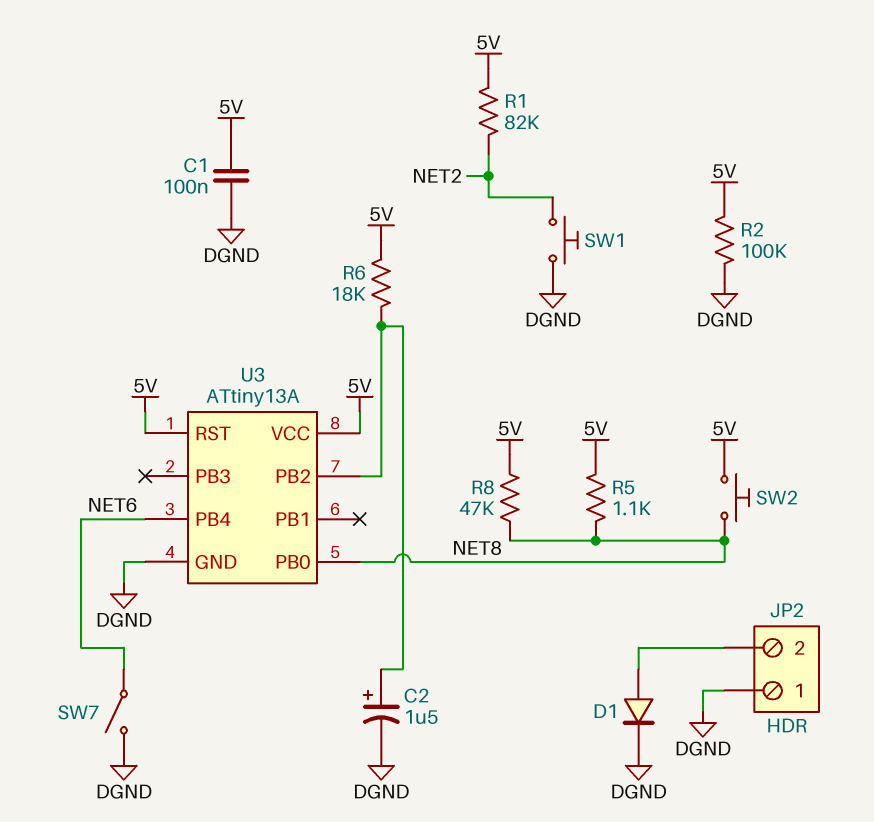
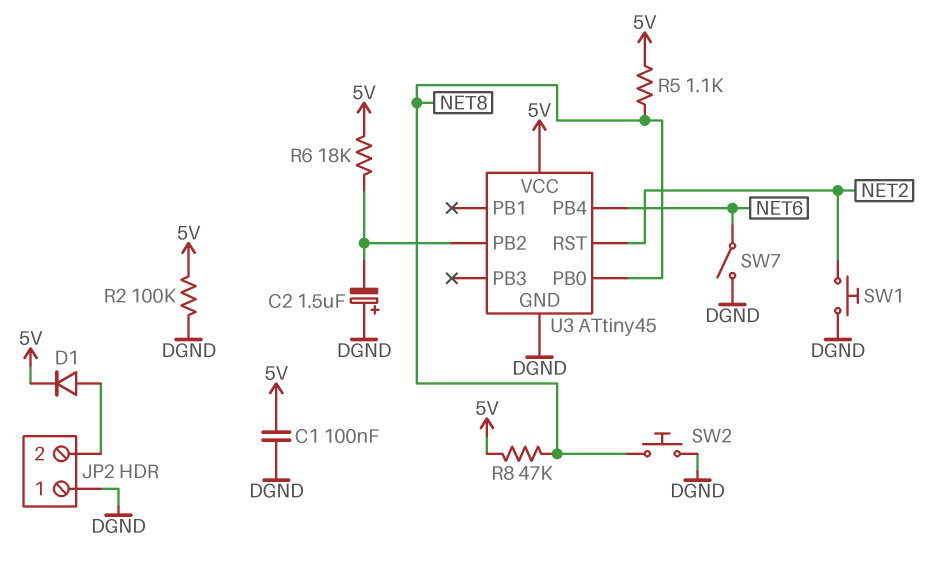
C2: 1.5uF (plus U3/PB2, minus DGND) -> 1.5uF (plus DGND, minus U3/PB2)
D1: diode (A JP2/2, K DGND) -> diode (A JP2/2, K 5V)
R1: 82k (5V, NET2) -> none
SW2: button (5V, NET8) -> button (DGND, NET8)
U3: ATtiny13A -> ATtiny45
U3 pin RST: 5V -> NET2

